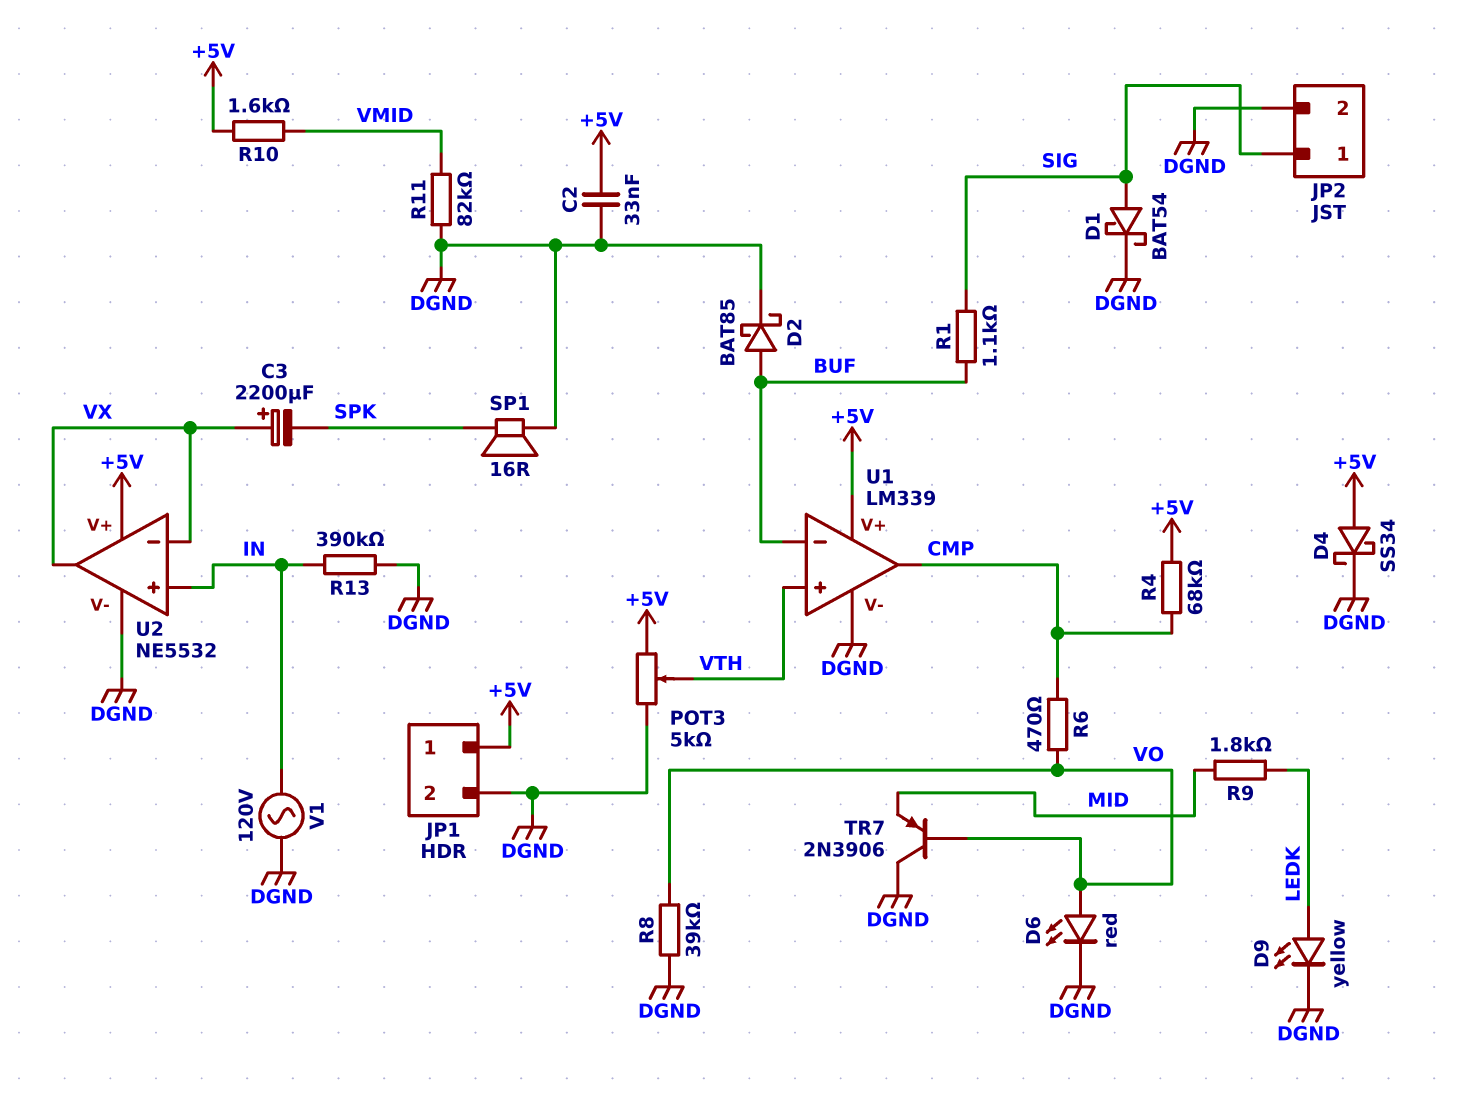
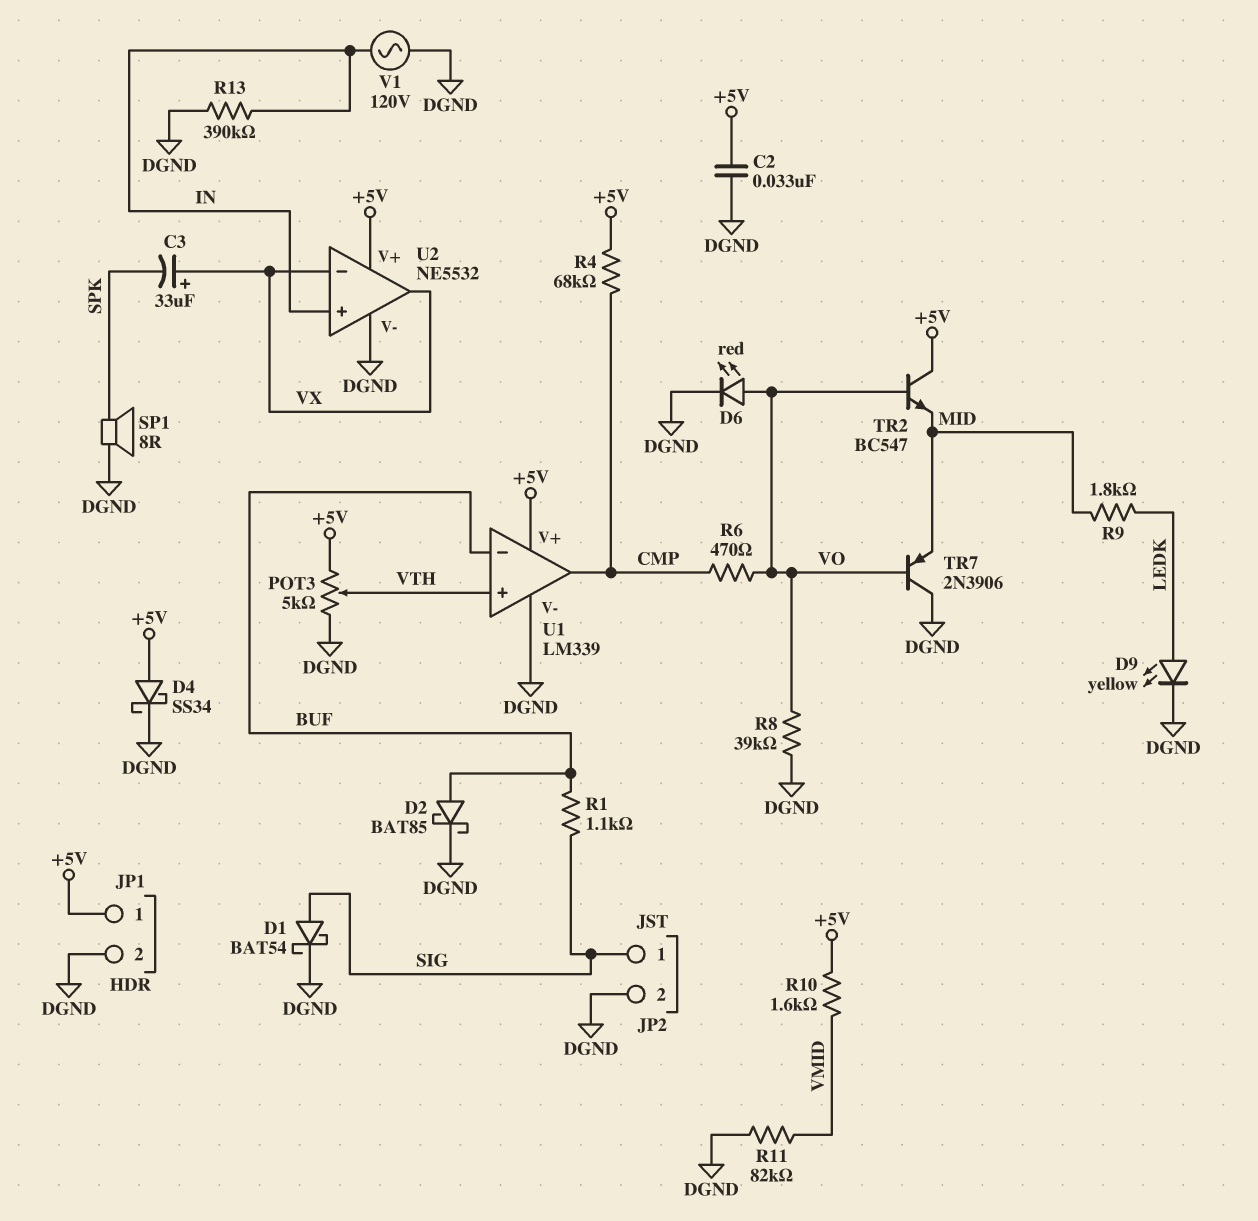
C3: 2200uF (plus VX, minus SPK) -> 33uF (plus VX, minus SPK)
SP1: speaker 16R (DGND, SPK) -> speaker 8R (DGND, SPK)
TR2: none -> NPN BC547 (B VO, C +5V, E MID)

